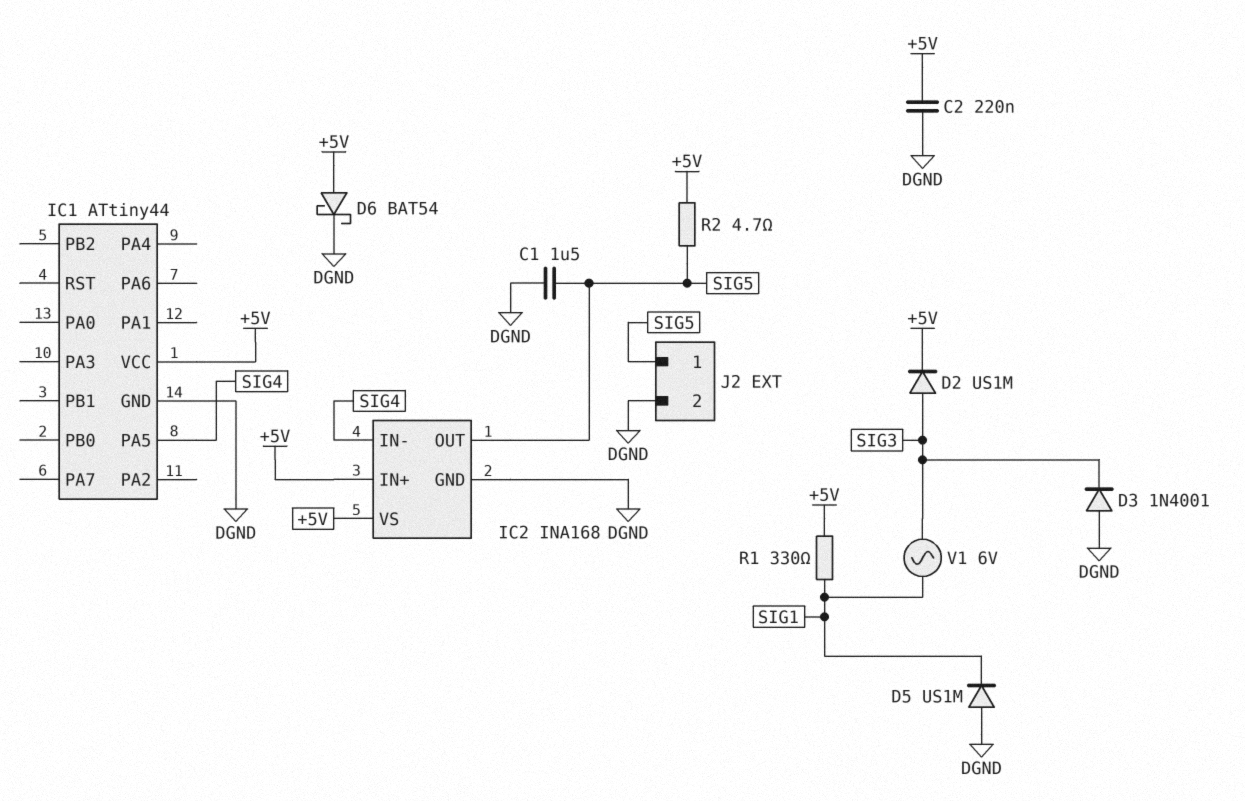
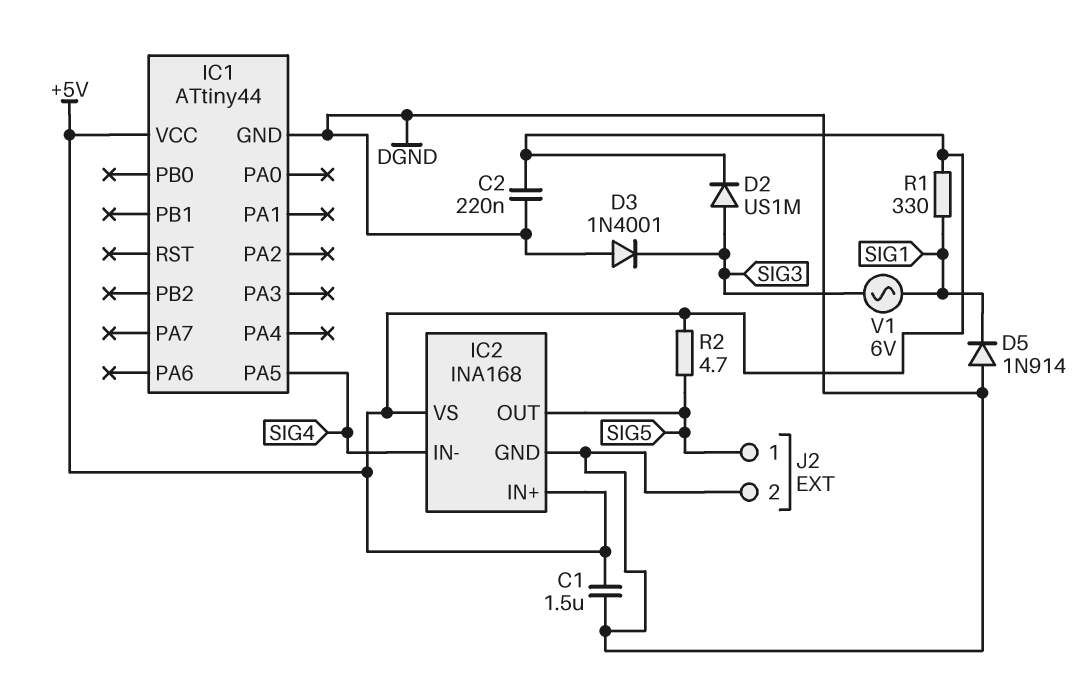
C1: 1.5uF (DGND, SIG5) -> 1.5uF (+5V, DGND)
D5: diode US1M (A DGND, K SIG1) -> diode 1N914 (A DGND, K SIG1)
D6: schottky BAT54 (A +5V, K DGND) -> none

